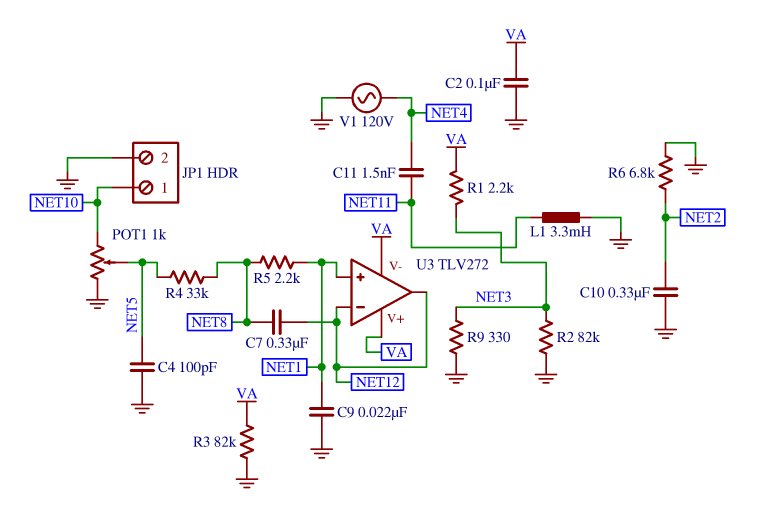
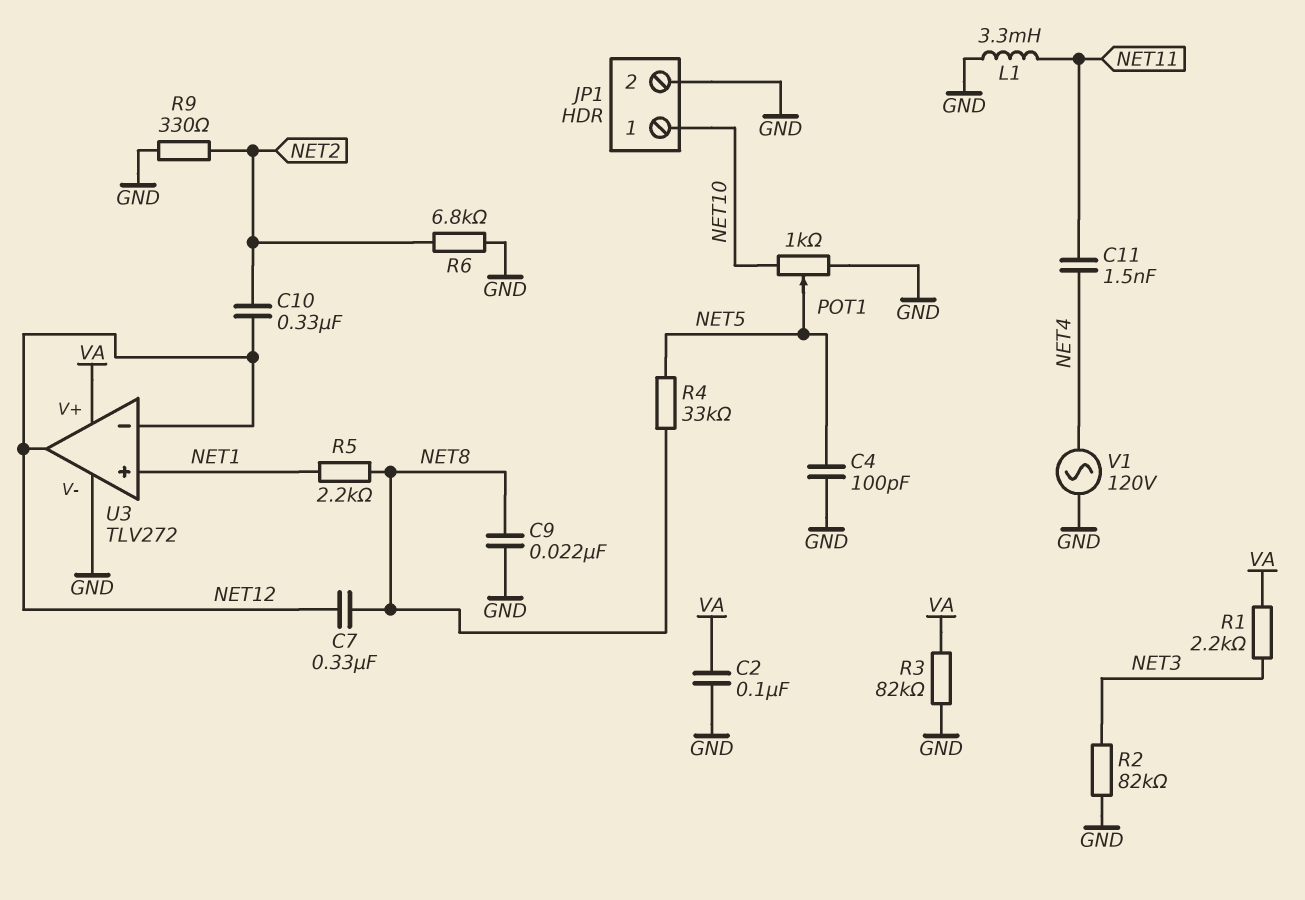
C9: 22nF (GND, NET1) -> 22nF (GND, NET8)
C10: 330nF (GND, NET2) -> 330nF (NET2, NET12)
R9: 330 (GND, NET3) -> 330 (GND, NET2)
U3 pin V-: VA -> GND

